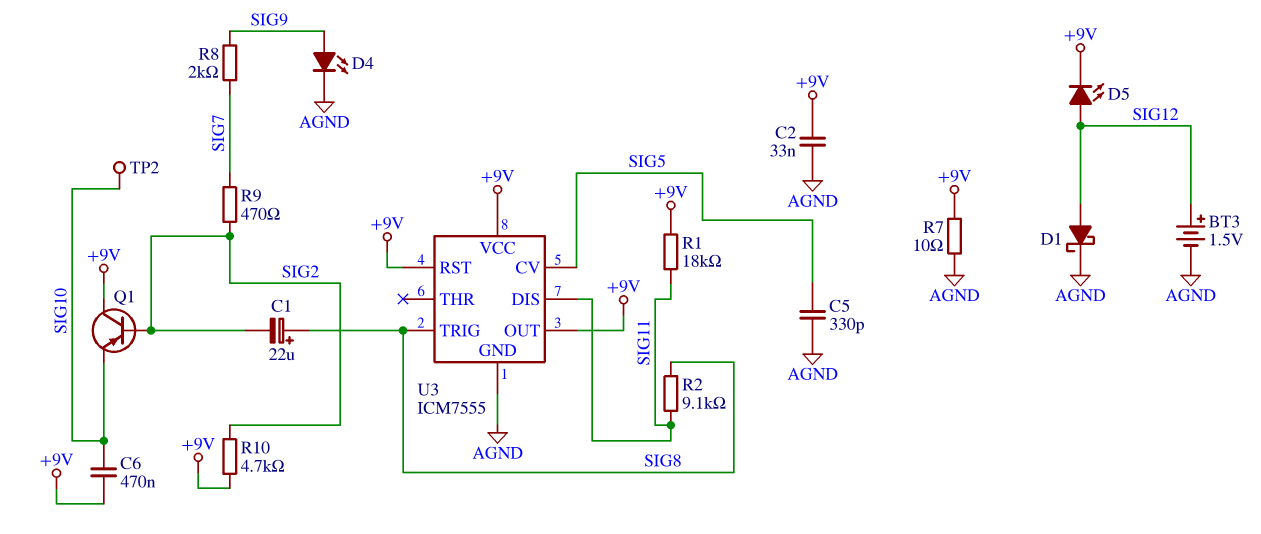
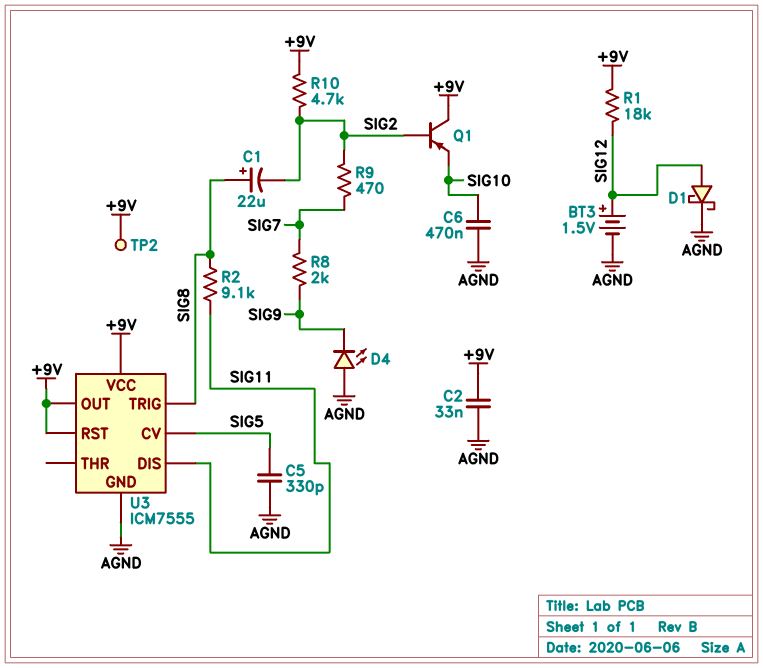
C6: 470nF (+9V, SIG10) -> 470nF (AGND, SIG10)
D4: LED (A SIG9, K AGND) -> LED (A AGND, K SIG9)
D5: LED (A SIG12, K +9V) -> none
R1: 18k (+9V, SIG11) -> 18k (+9V, SIG12)
R7: 10 (+9V, AGND) -> none
TP2: test point (SIG10) -> test point (+9V)

